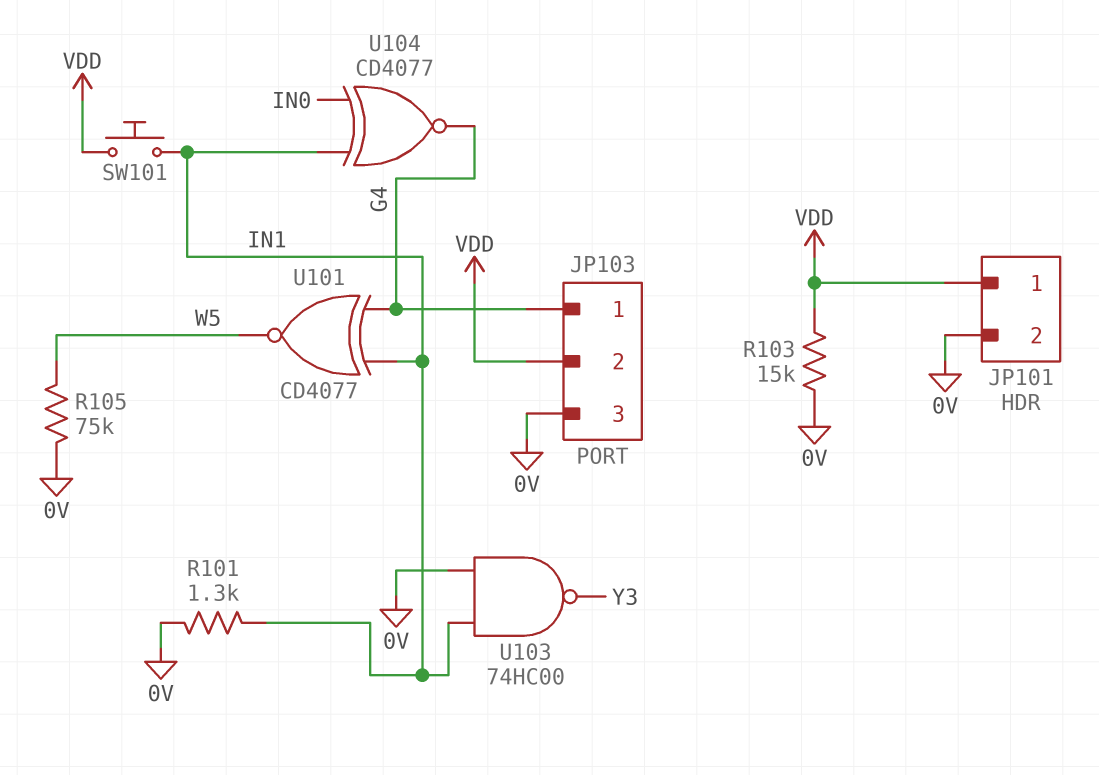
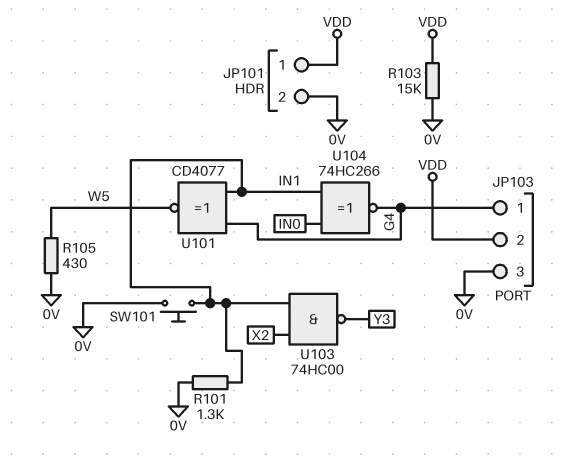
R105: 75k (0V, W5) -> 430 (0V, W5)
SW101: button (IN1, VDD) -> button (0V, IN1)
U103: NAND 74HC00 (in 0V, in IN1, out Y3) -> NAND 74HC00 (in IN1, in X2, out Y3)
U104: XNOR CD4077 (in IN0, in IN1, out G4) -> XNOR 74HC266 (in IN0, in IN1, out G4)

